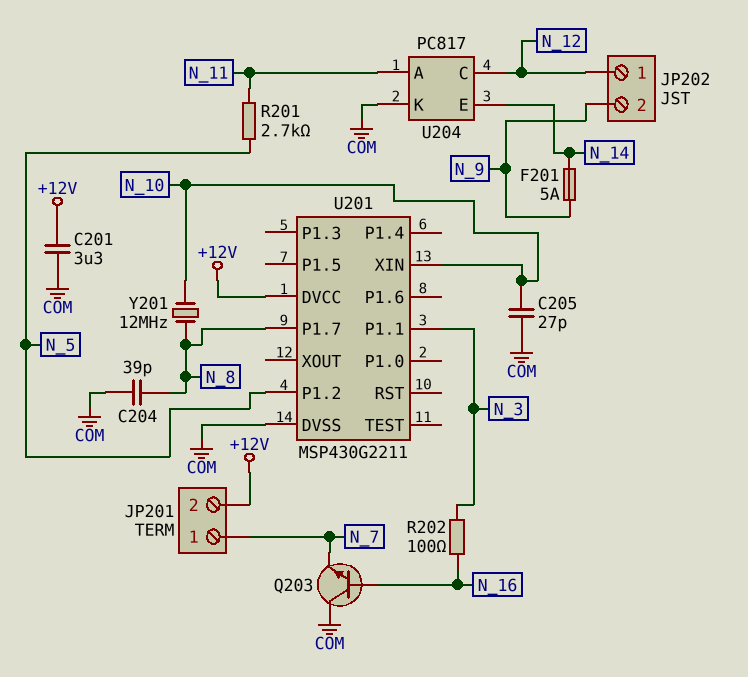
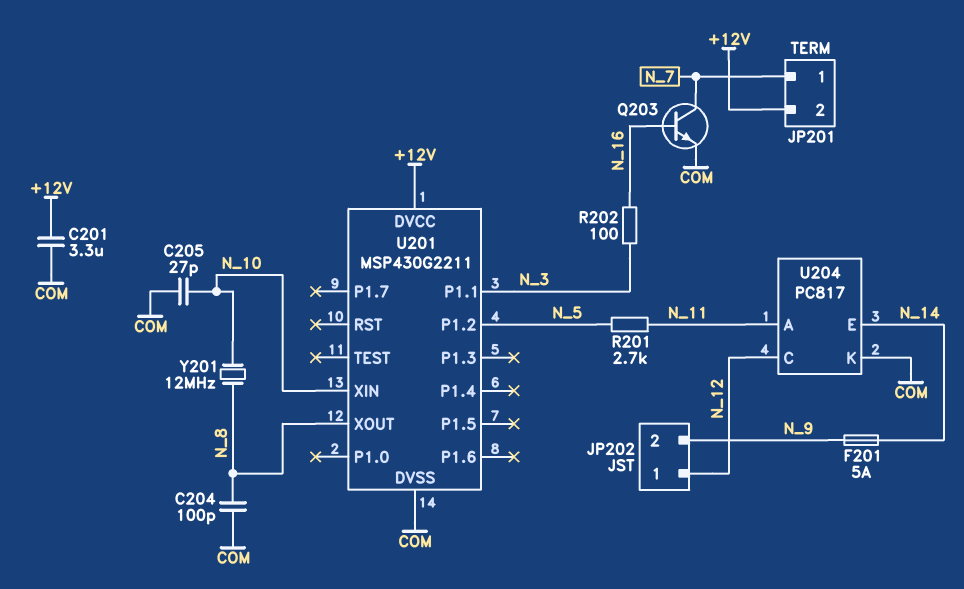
C204: 39pF (COM, N_8) -> 100pF (COM, N_8)
Q203: NPN (B N_16, C COM, E N_7) -> NPN (B N_16, C N_7, E COM)
U201 pin P1.7: N_8 -> none
U201 pin XOUT: none -> N_8

